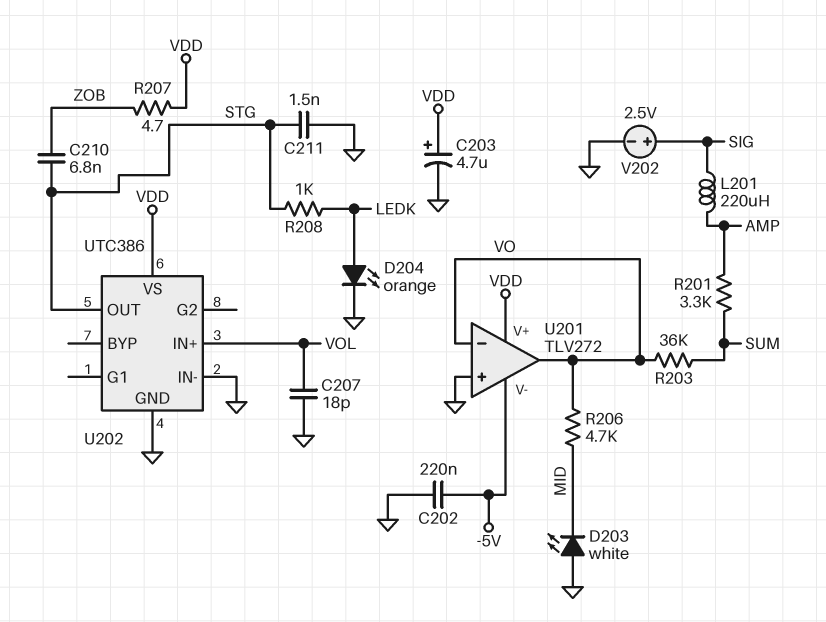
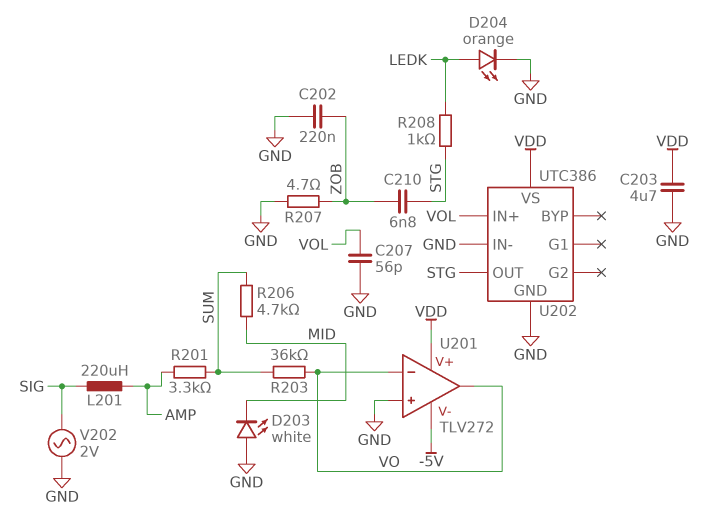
C202: 220nF (-5V, GND) -> 220nF (GND, ZOB)
C203: 4.7uF (plus VDD, minus GND) -> 4.7uF (GND, VDD)
C207: 18pF (GND, VOL) -> 56pF (GND, VOL)
C211: 1.5nF (GND, STG) -> none
R206: 4.7k (MID, VO) -> 4.7k (MID, SUM)
R207: 4.7 (VDD, ZOB) -> 4.7 (GND, ZOB)
V202: 2.5V (plus SIG, minus GND) -> AC 2V (GND, SIG)

